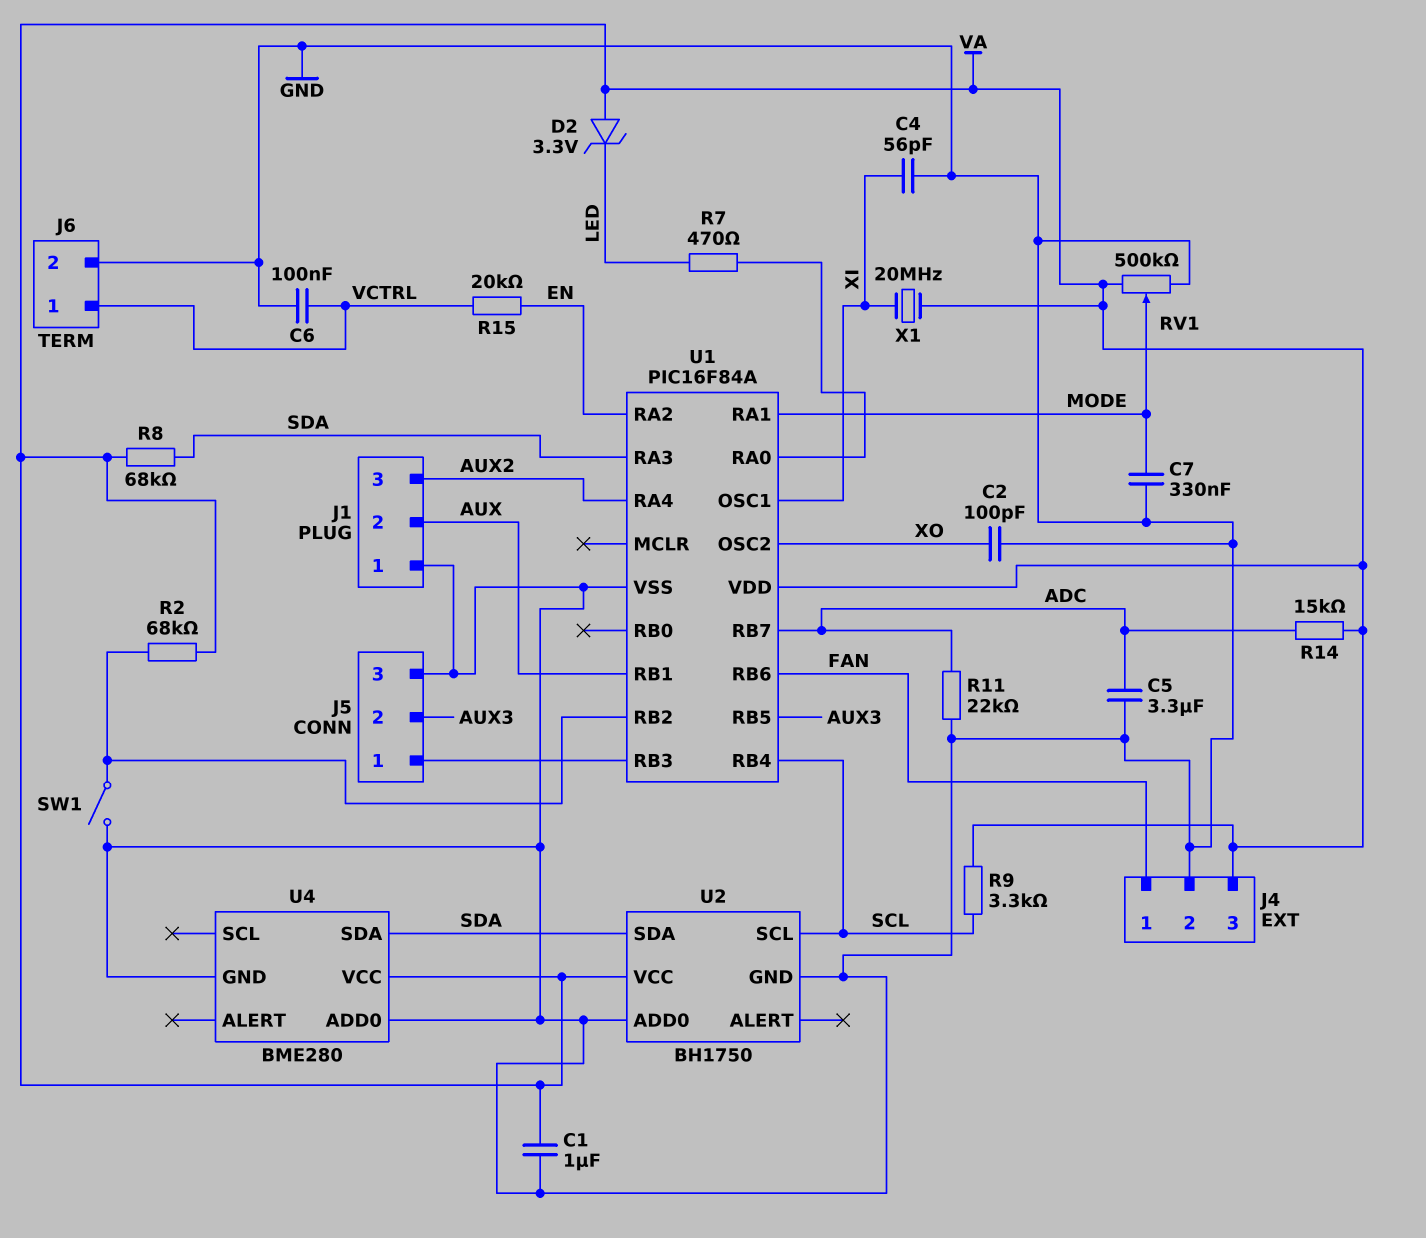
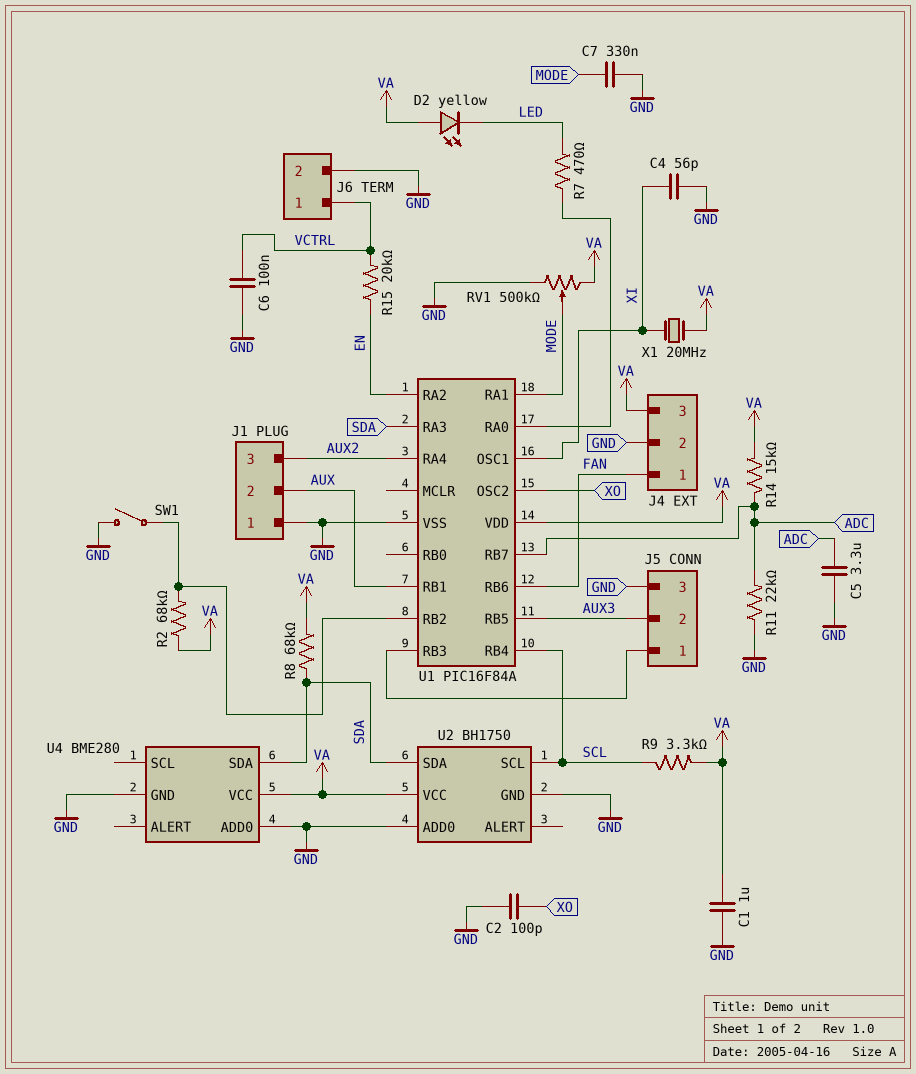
D2: zener 3.3V (A VA, K LED) -> LED yellow (A VA, K LED)

